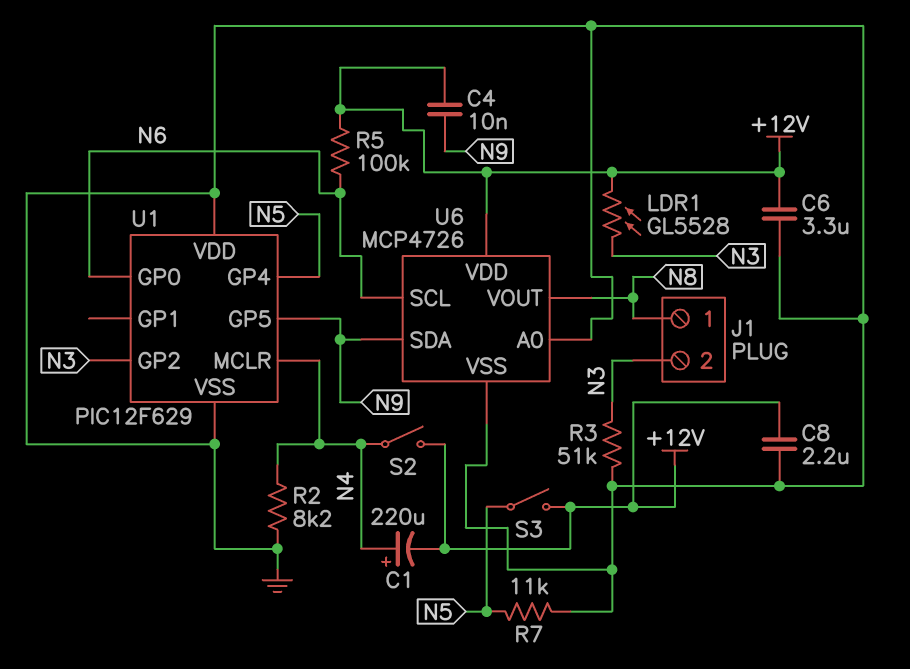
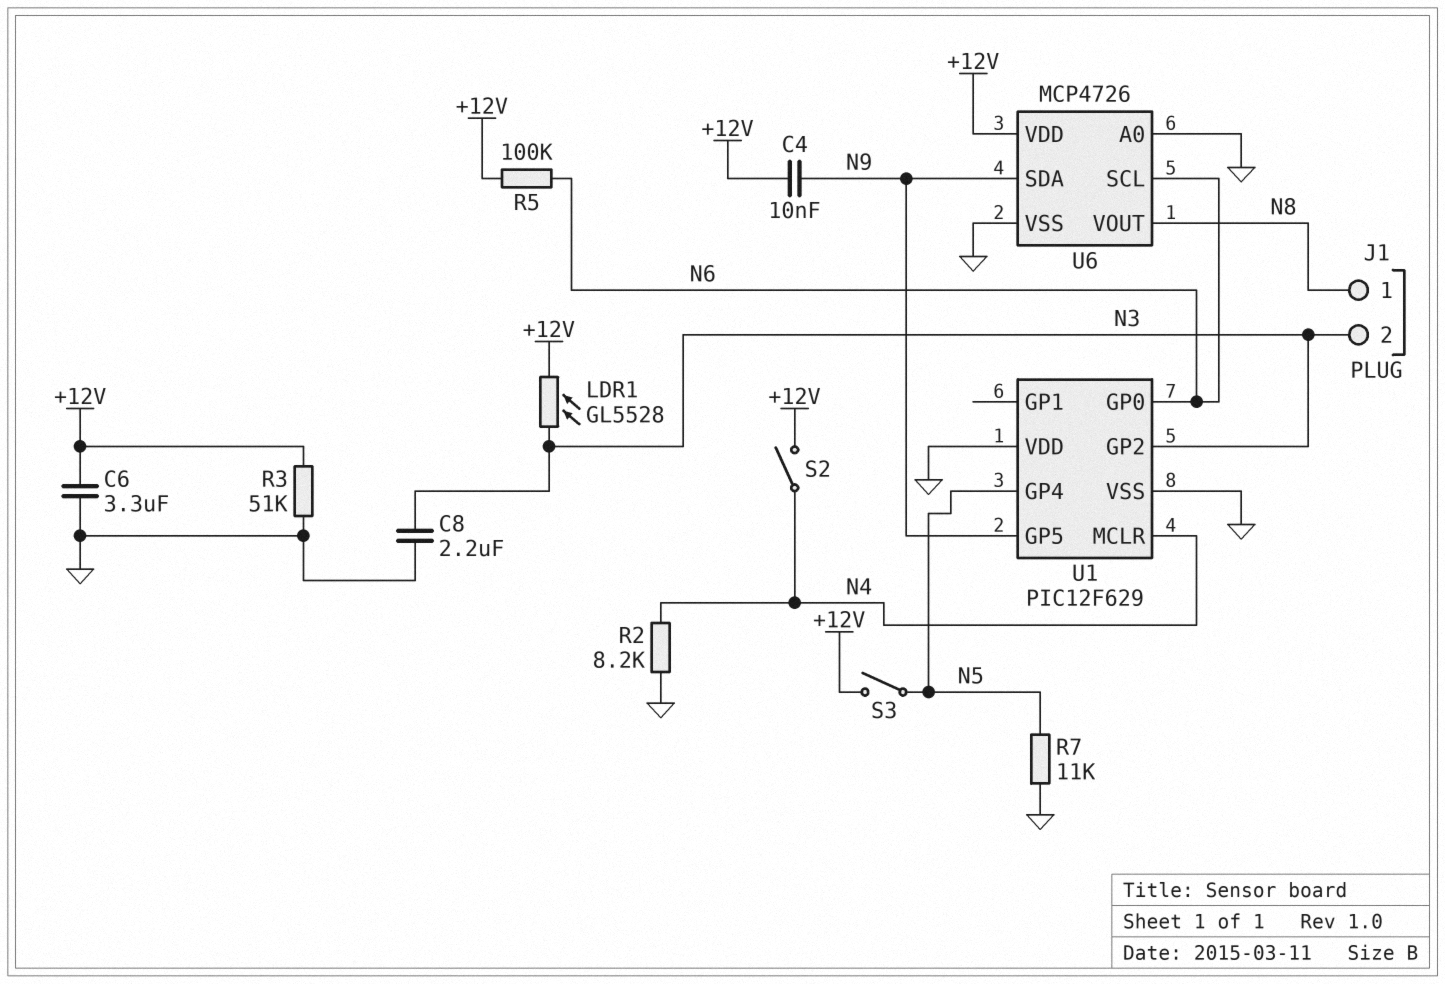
C1: 220uF (plus N4, minus +12V) -> none
C8: 2.2uF (+12V, GND) -> 2.2uF (GND, N3)
R3: 51k (GND, N3) -> 51k (+12V, GND)

